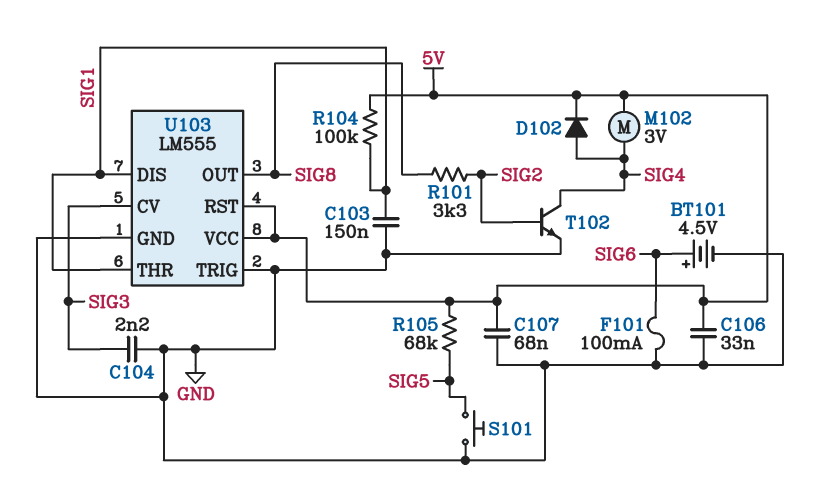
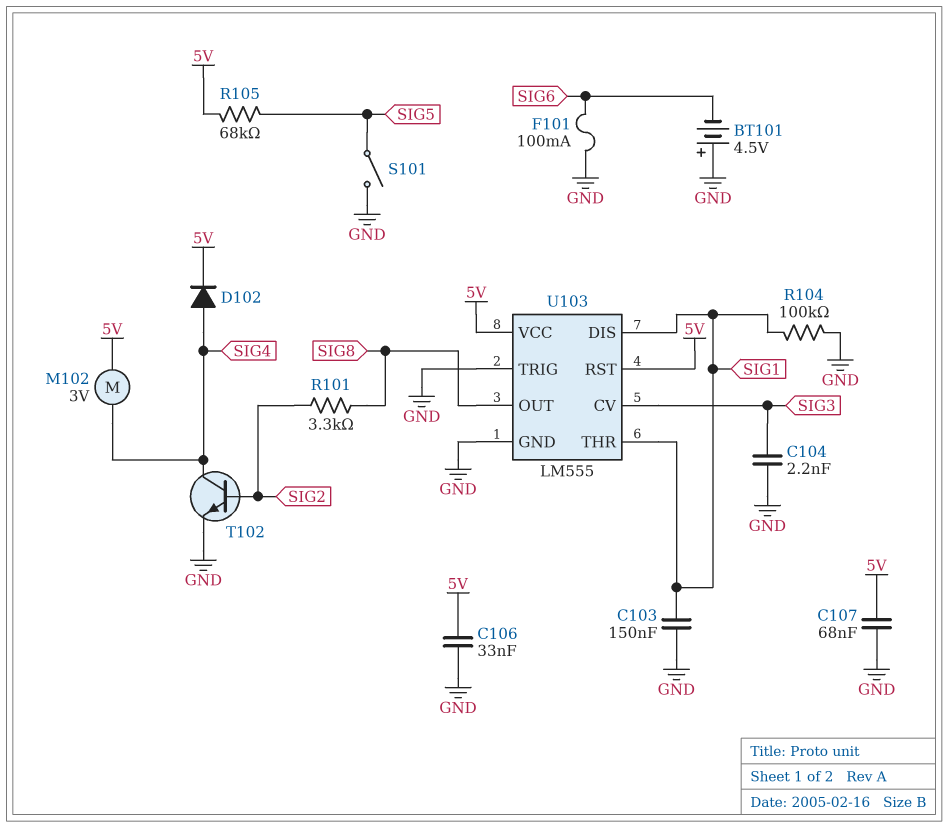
BT101: 4.5V (plus SIG6, minus GND) -> 4.5V (plus GND, minus SIG6)
R104: 100k (5V, SIG1) -> 100k (GND, SIG1)
S101: button (GND, SIG5) -> switch (GND, SIG5)

